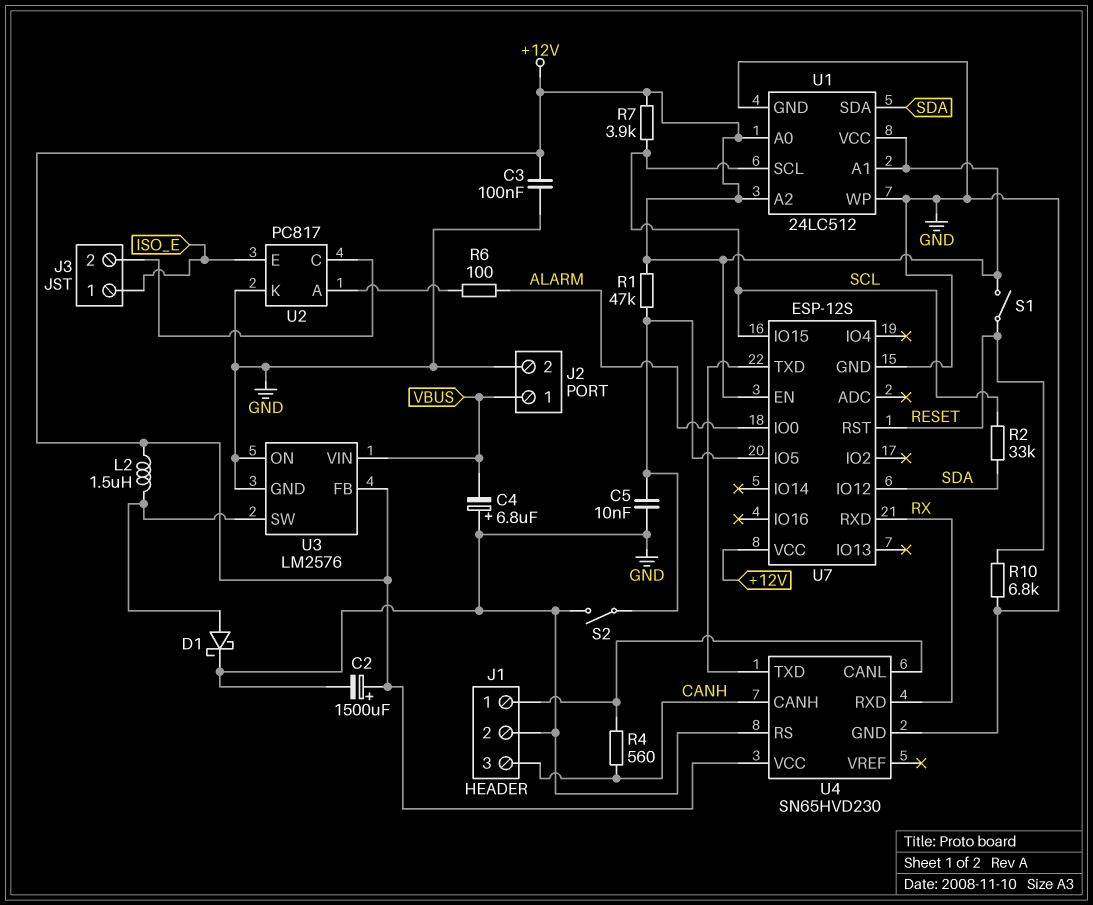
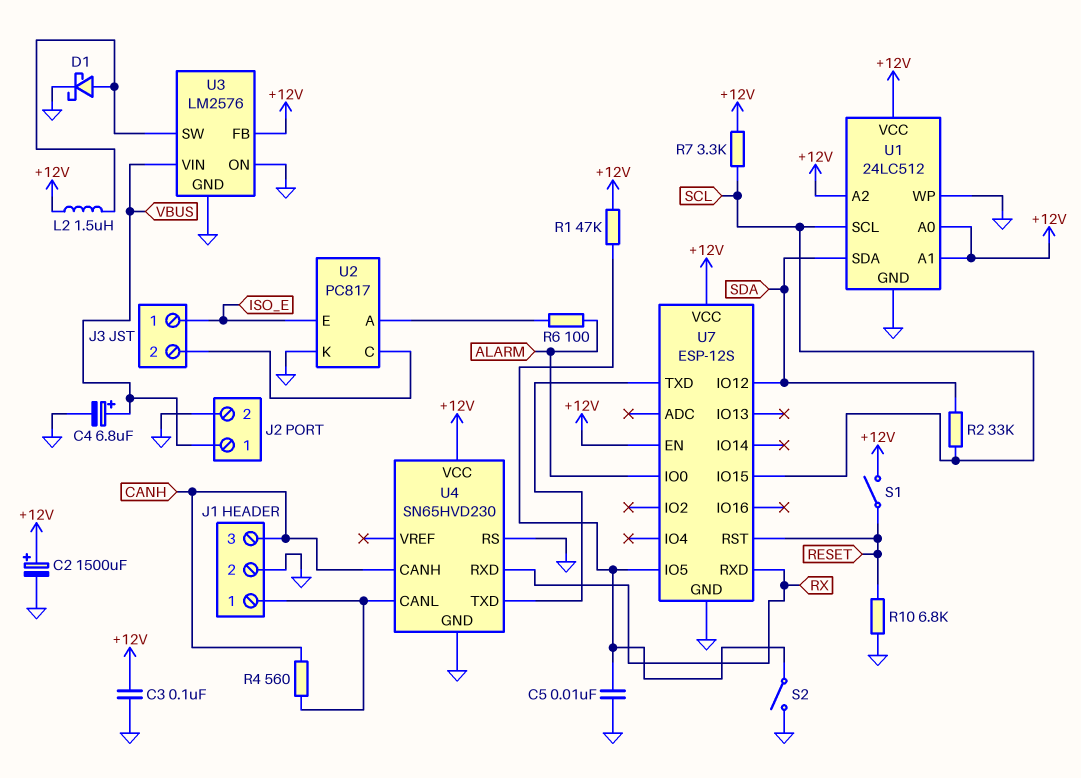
C4: 6.8uF (plus GND, minus VBUS) -> 6.8uF (plus VBUS, minus GND)
R7: 3.9k (+12V, SCL) -> 3.3k (+12V, SCL)

